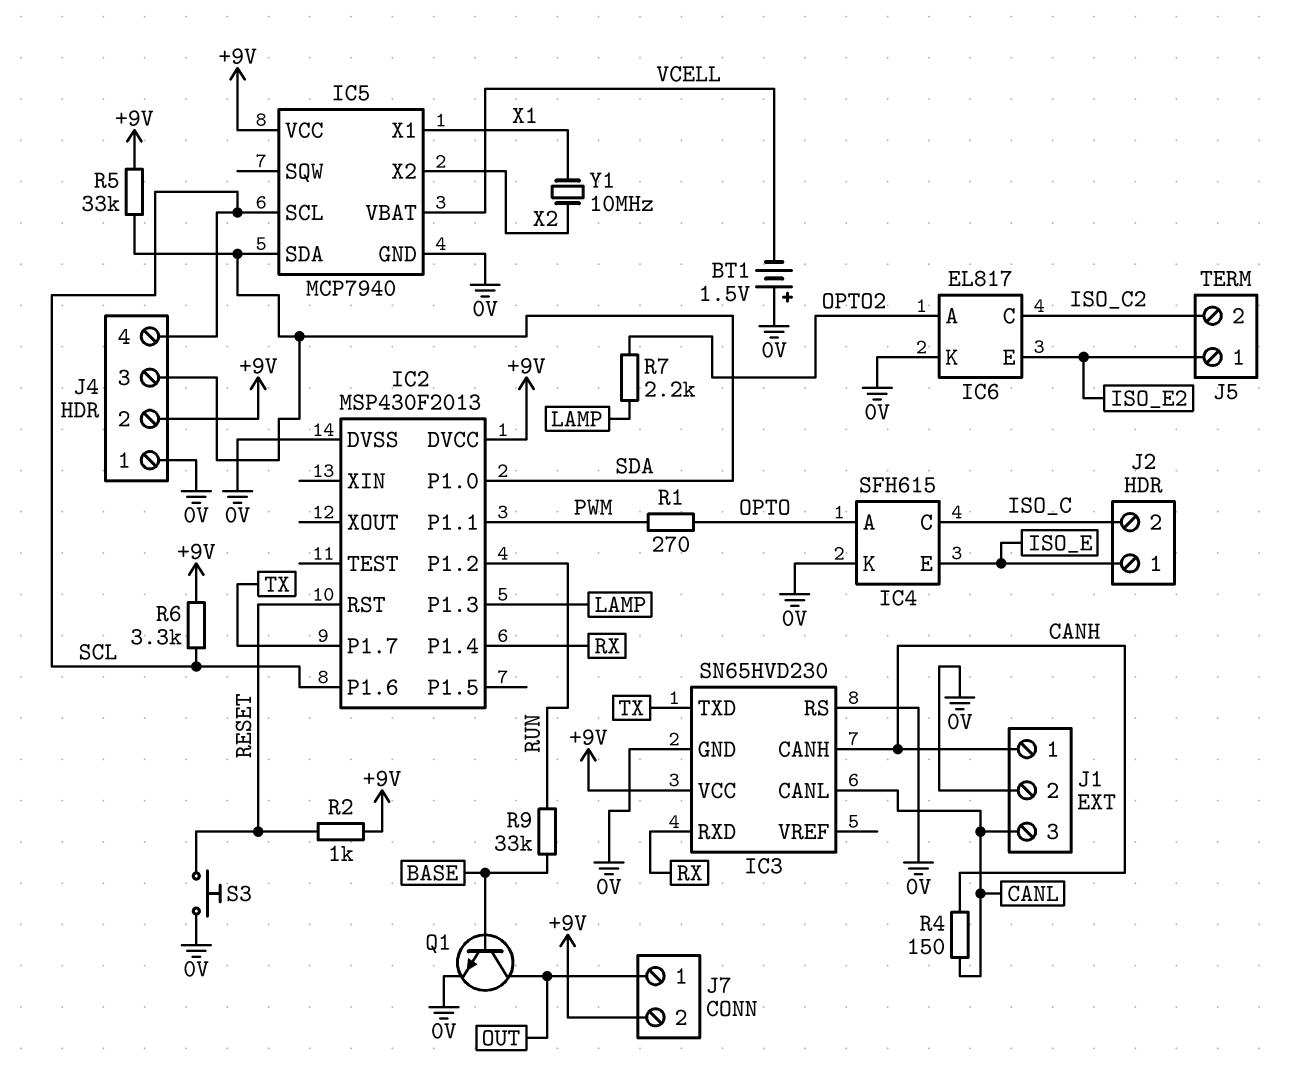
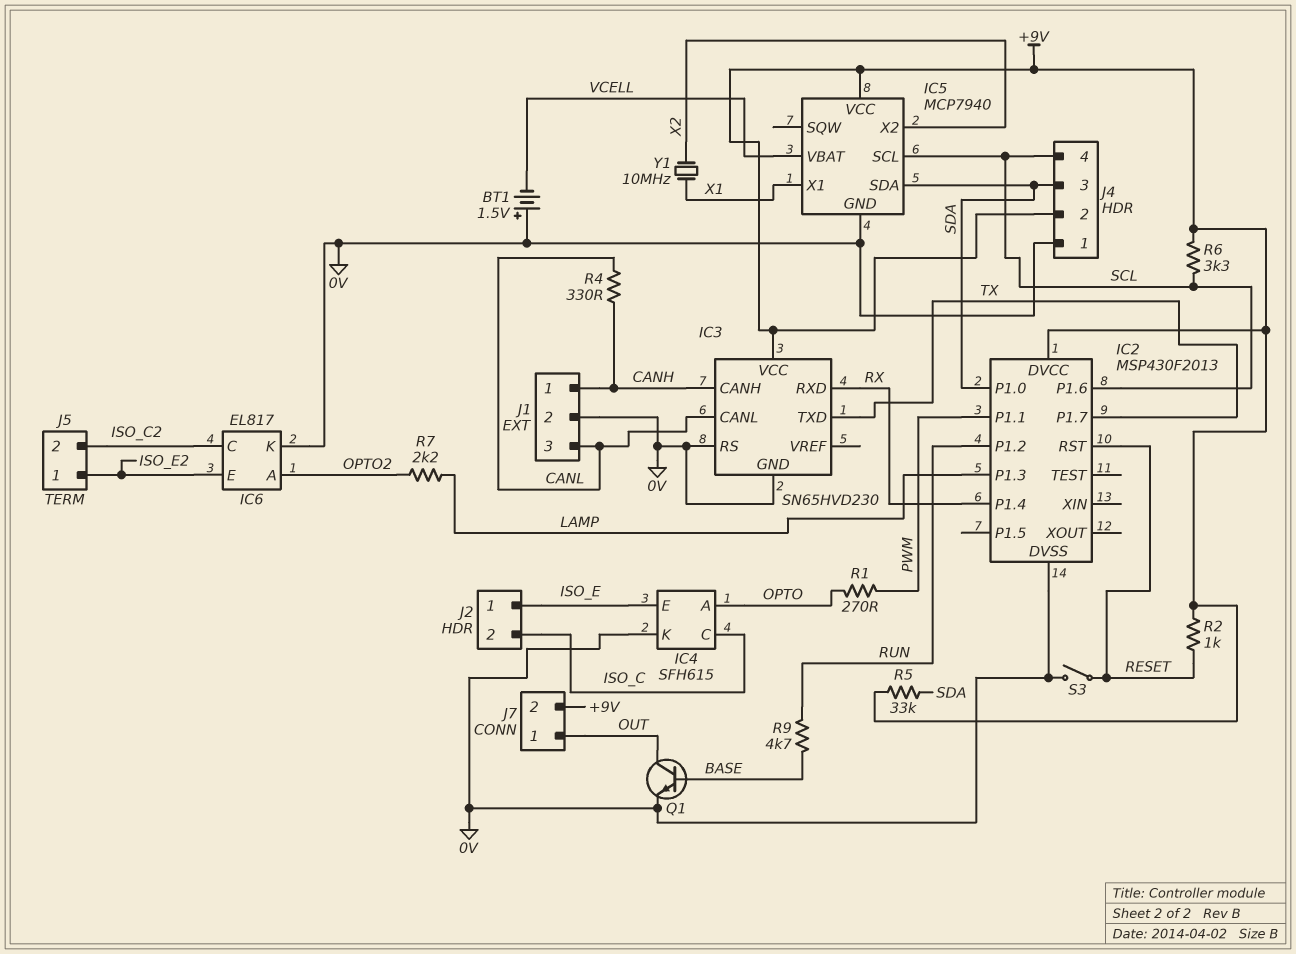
R4: 150 (CANH, CANL) -> 330 (CANH, CANL)
R9: 33k (BASE, RUN) -> 4.7k (BASE, RUN)
S3: button (0V, RESET) -> switch (0V, RESET)

